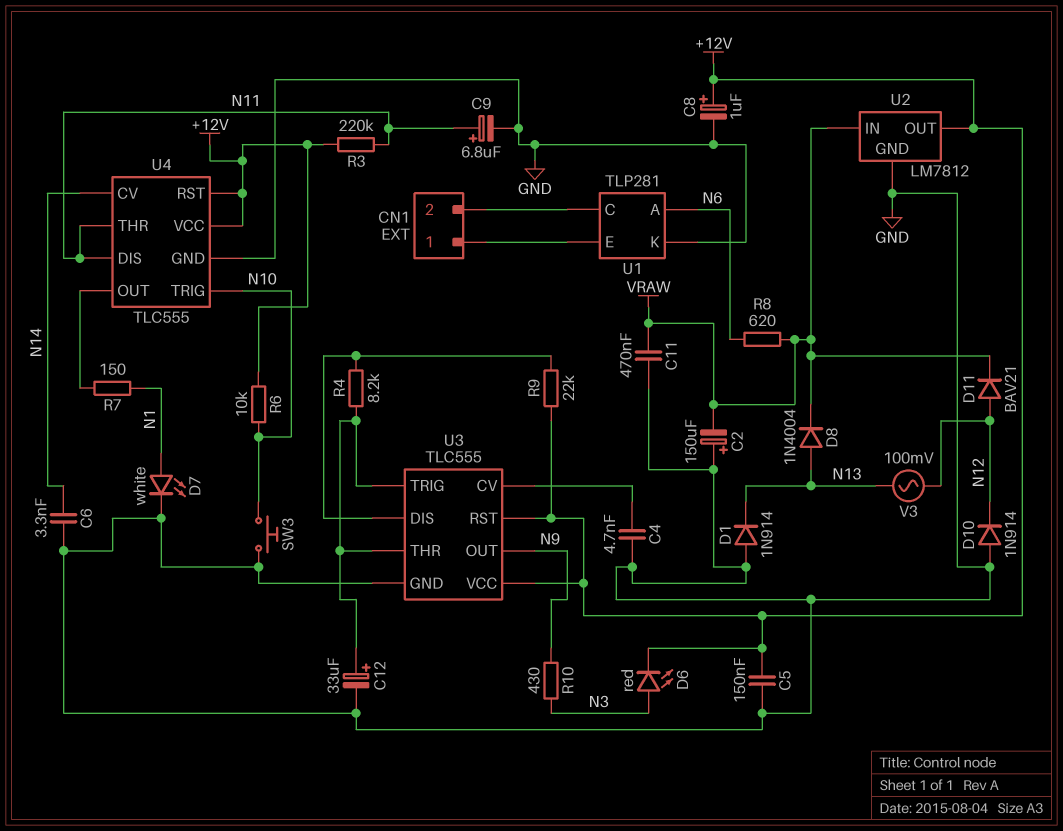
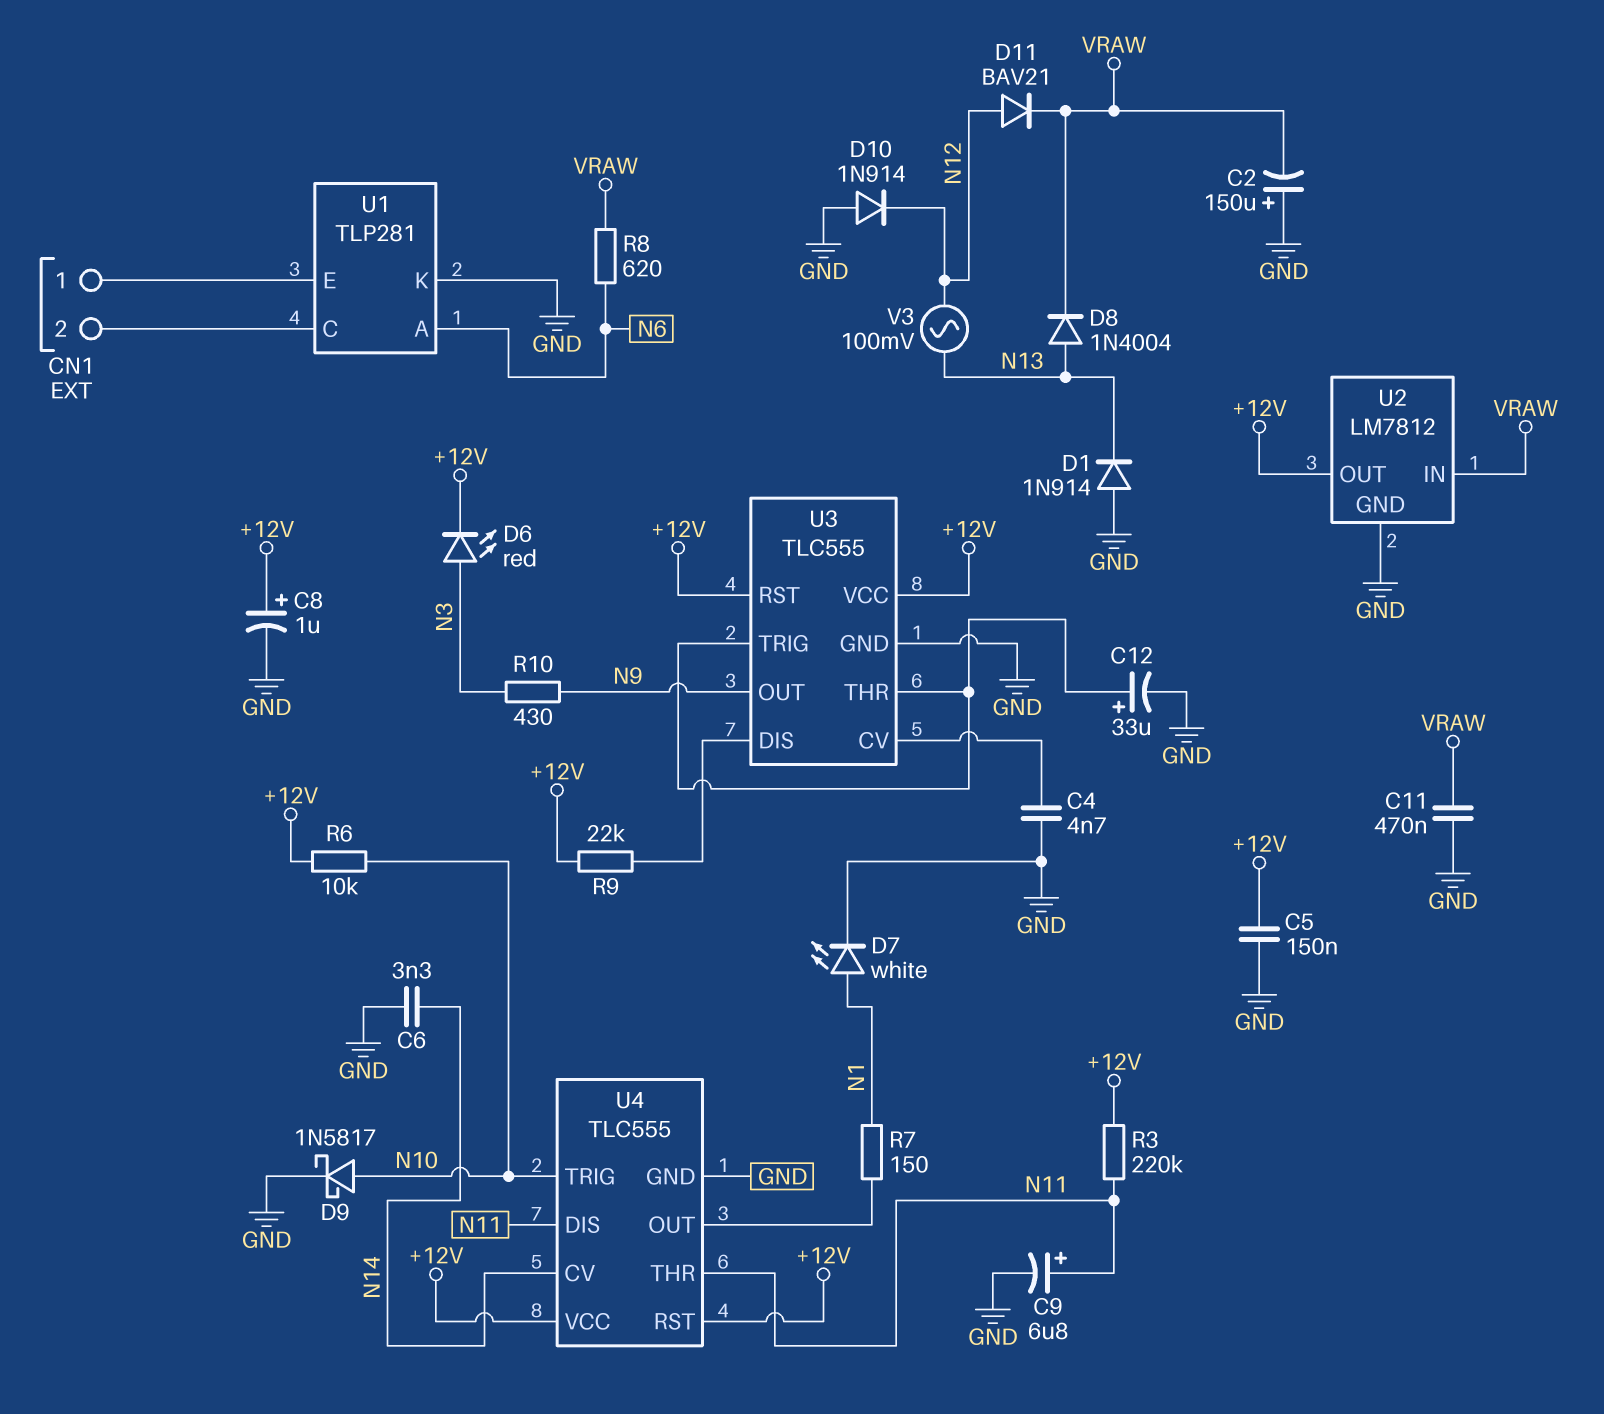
D9: none -> schottky 1N5817 (A N10, K GND)
R4: 8.2k (U3/DIS, U3/THR) -> none
SW3: button (GND, N10) -> none

